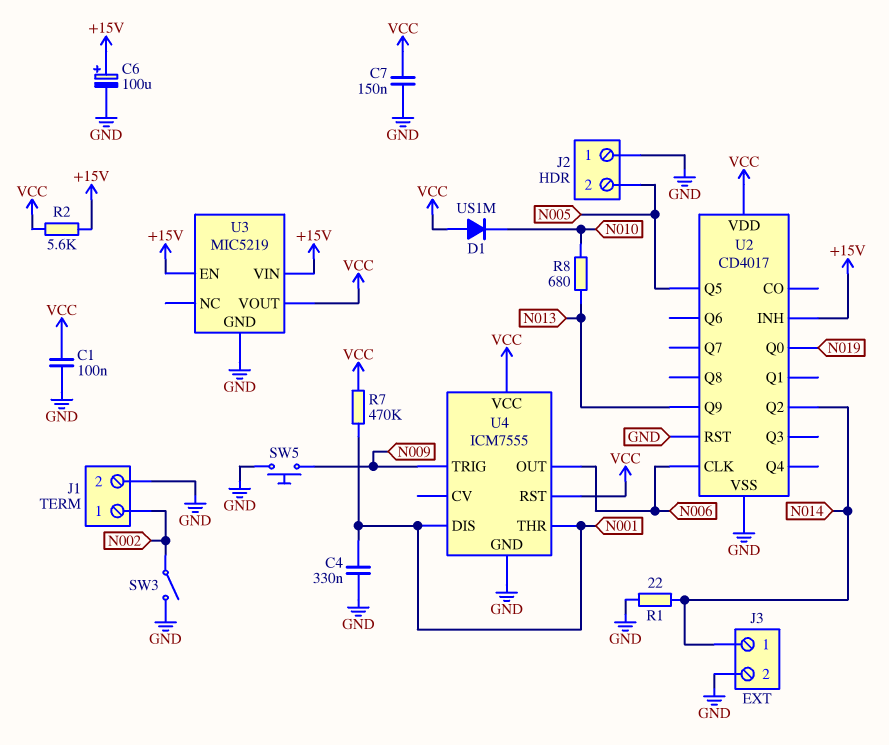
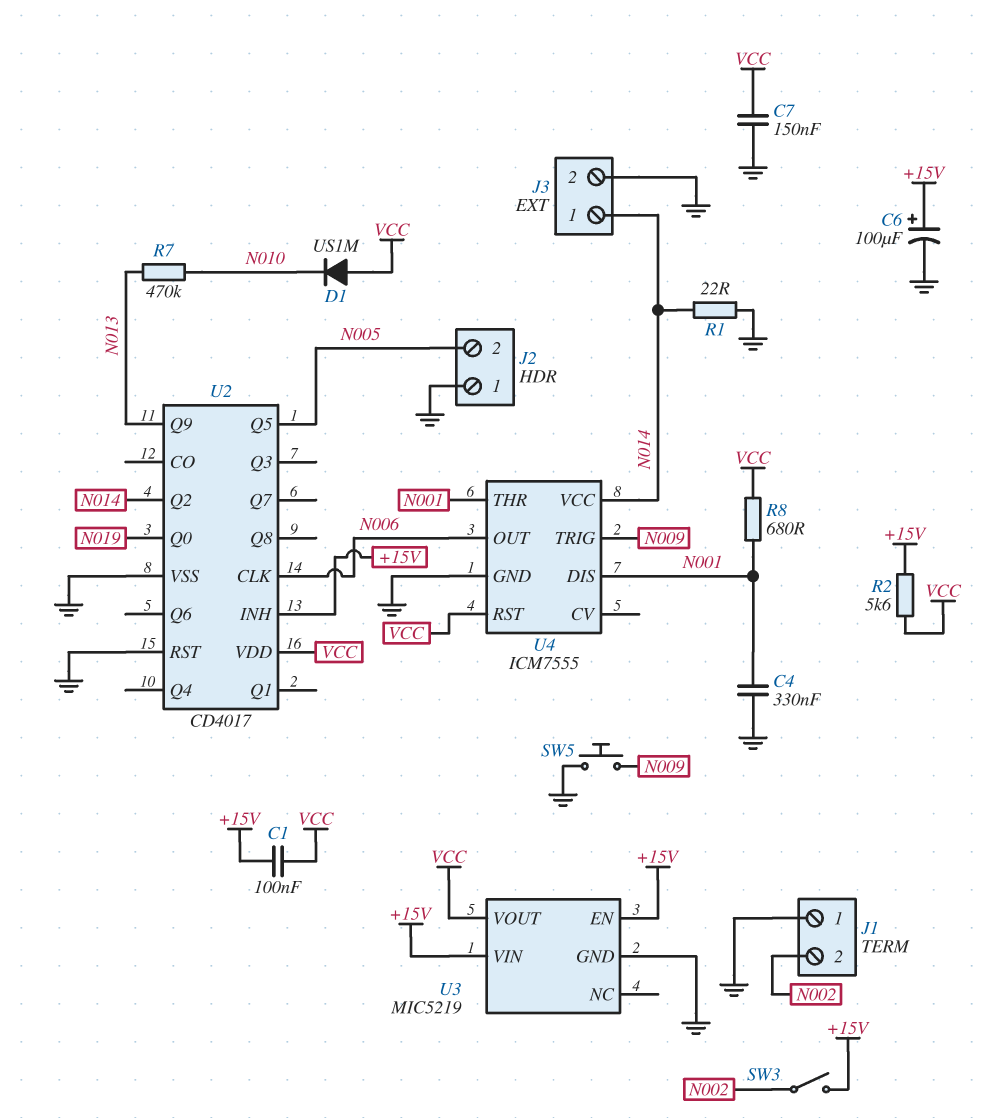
C1: 100nF (GND, VCC) -> 100nF (+15V, VCC)
J1 pin 1: N002 -> GND
J1 pin 2: GND -> N002
R7: 470k (N001, VCC) -> 470k (N010, N013)
R8: 680 (N010, N013) -> 680 (N001, VCC)
SW3: switch (GND, N002) -> switch (+15V, N002)
U4 pin VCC: VCC -> N014

